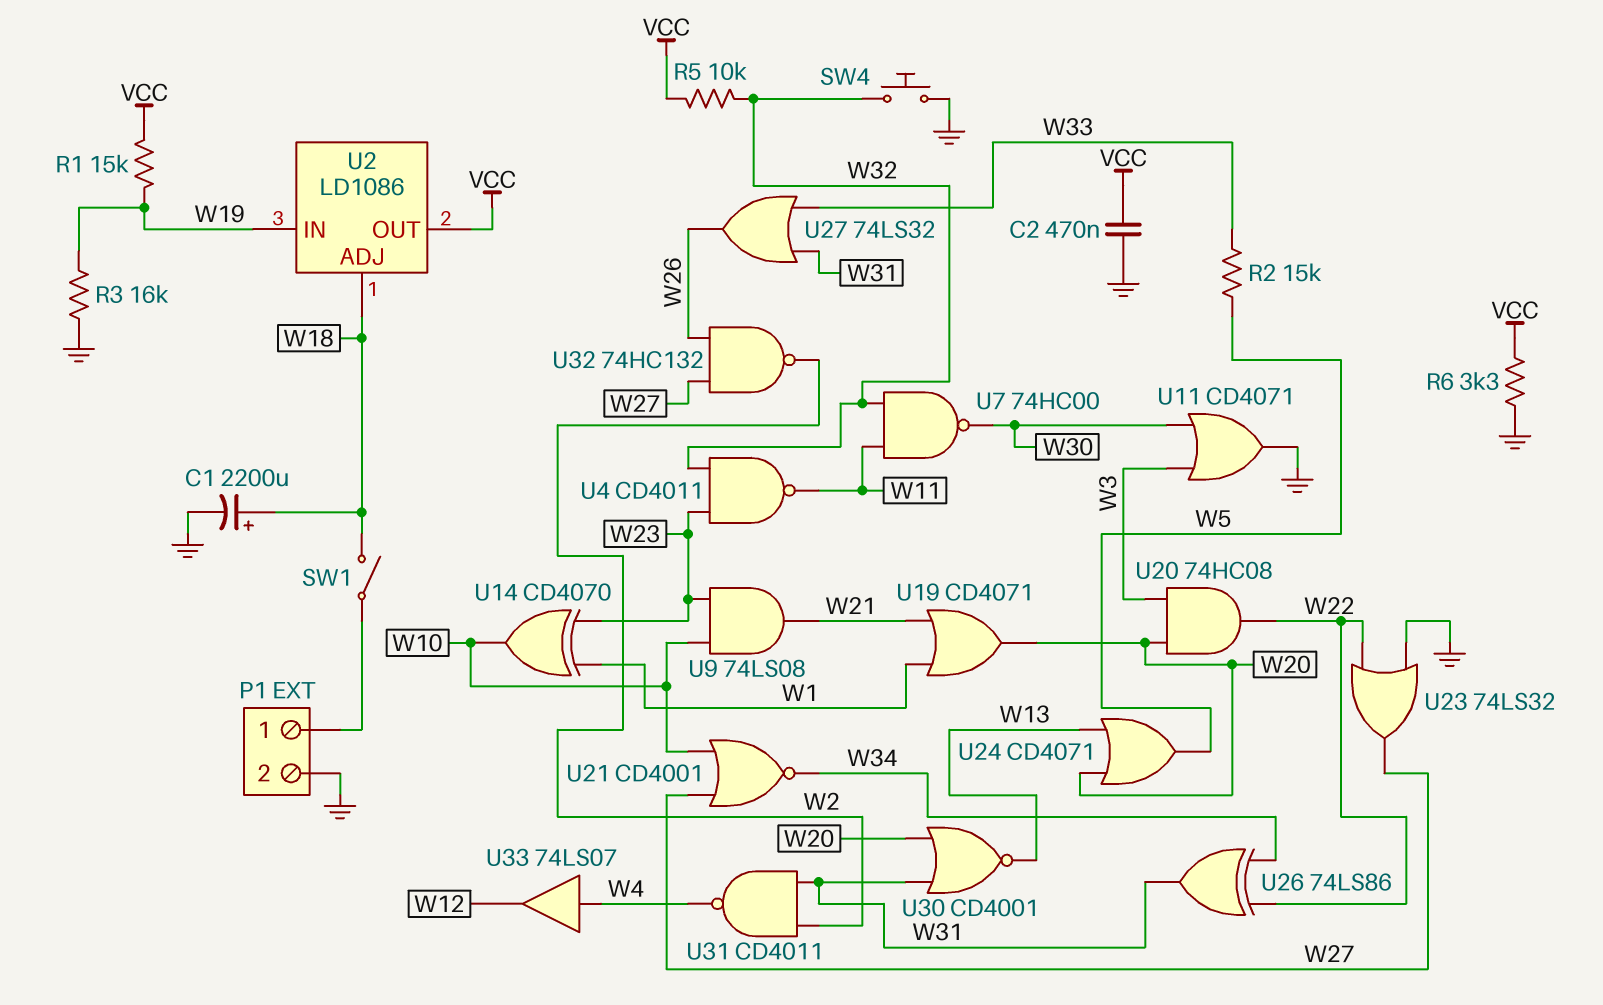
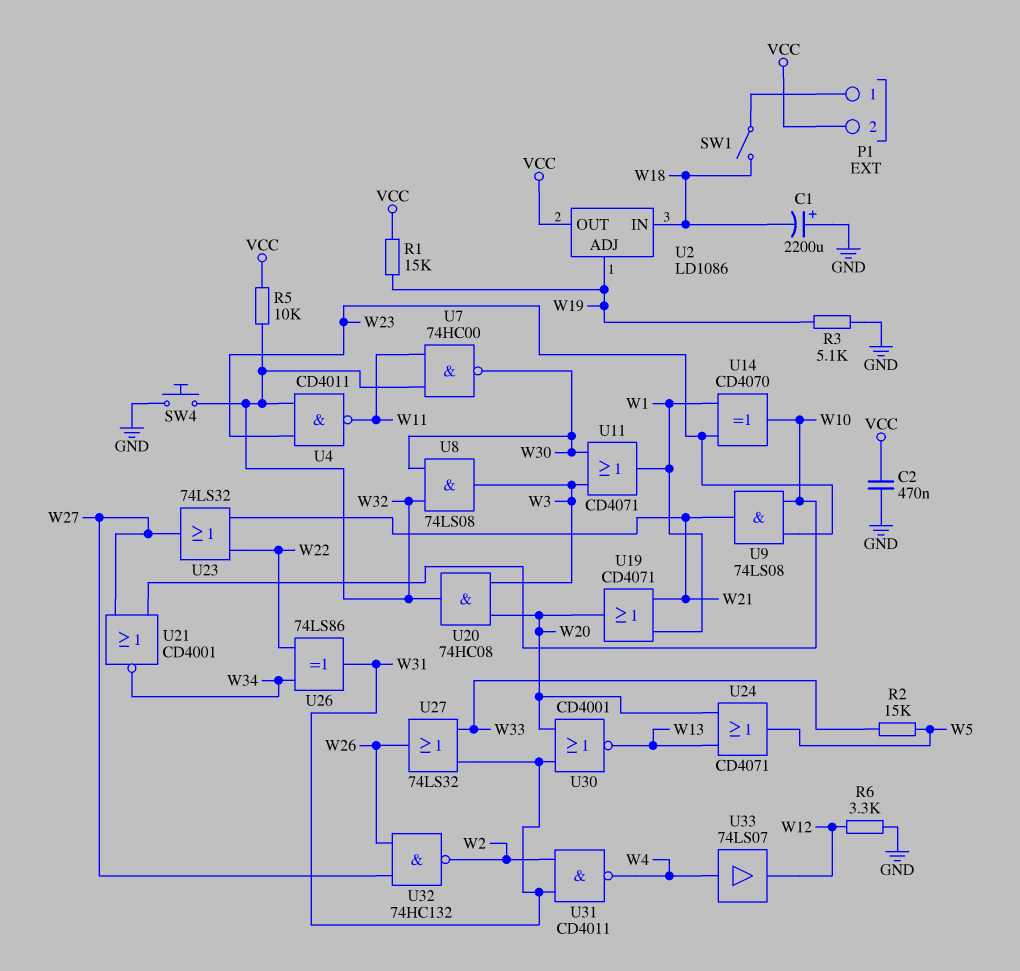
C1: 2200uF (plus W18, minus GND) -> 2200uF (plus GND, minus W18)
P1 pin 2: GND -> VCC
R3: 16k (GND, W19) -> 5.1k (GND, W19)
R6: 3.3k (GND, VCC) -> 3.3k (GND, W12)
U2 pin ADJ: W18 -> W19
U2 pin IN: W19 -> W18
U8: none -> AND 74LS08 (in W30, in W32, out W3)
U11: OR CD4071 (in W3, in W30, out GND) -> OR CD4071 (in W3, in W30, out W1)
U20: AND 74HC08 (in W3, in W20, out W22) -> AND 74HC08 (in W3, in W20, out W32)
U23: OR 74LS32 (in GND, in W22, out W27) -> OR 74LS32 (in W21, in W22, out W27)

